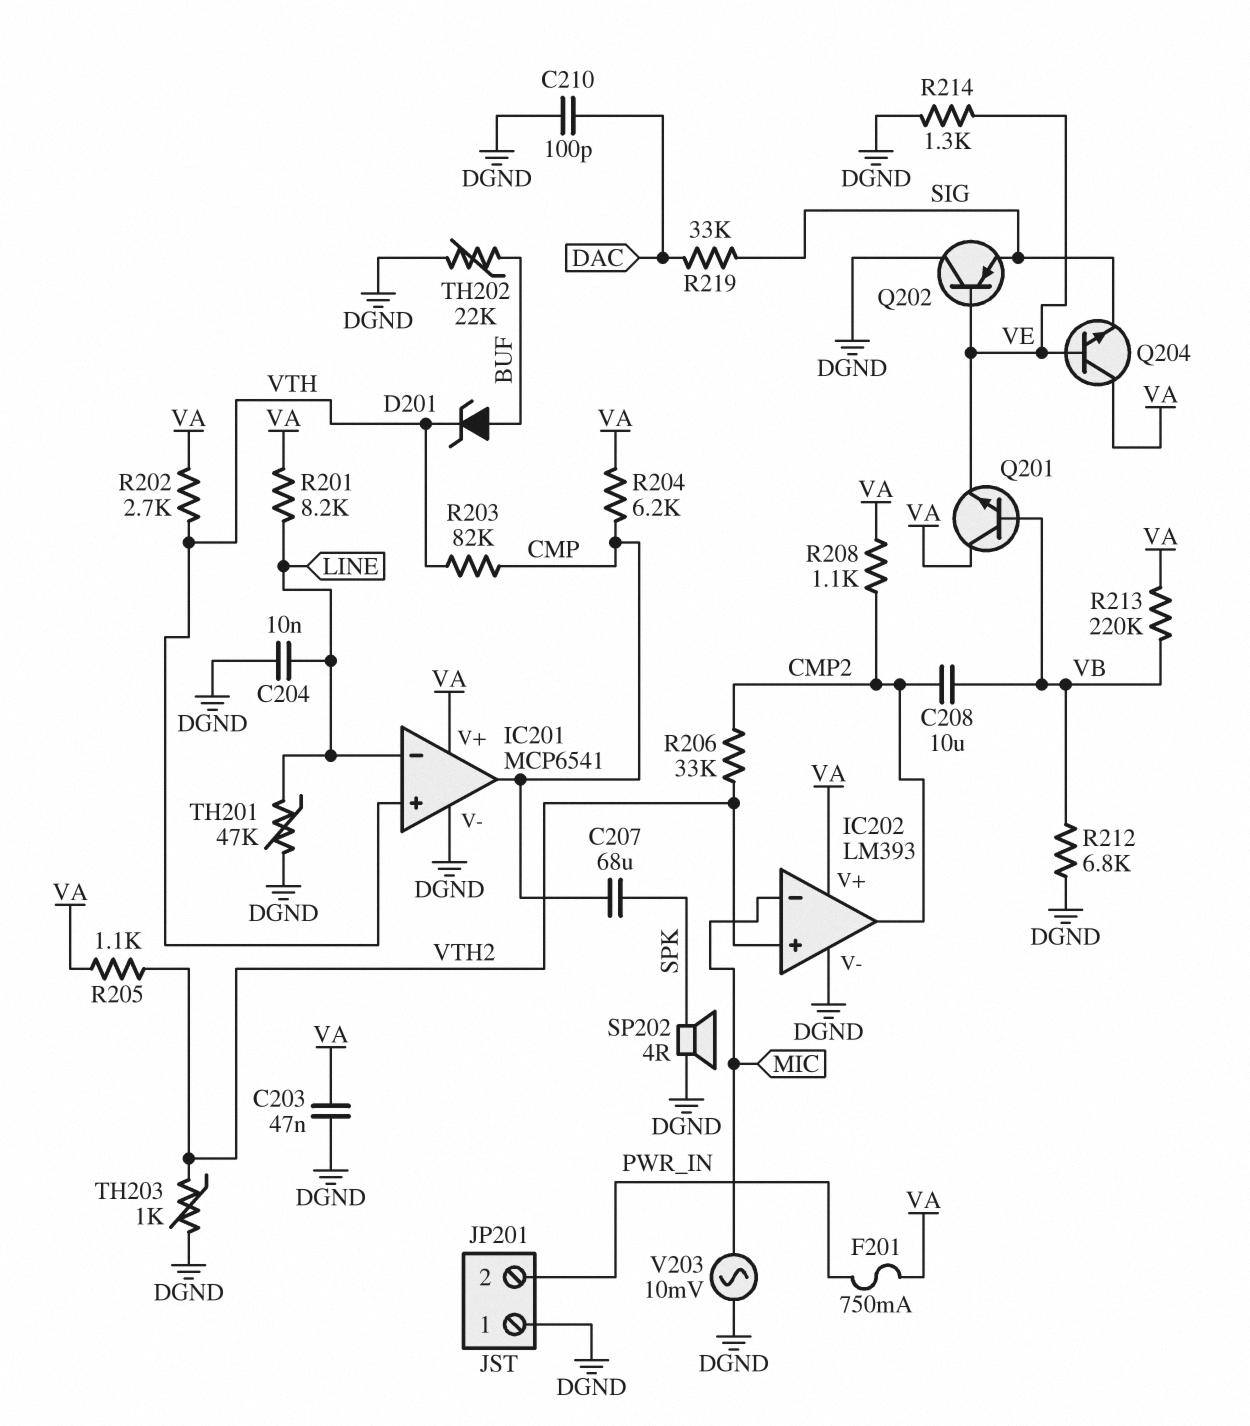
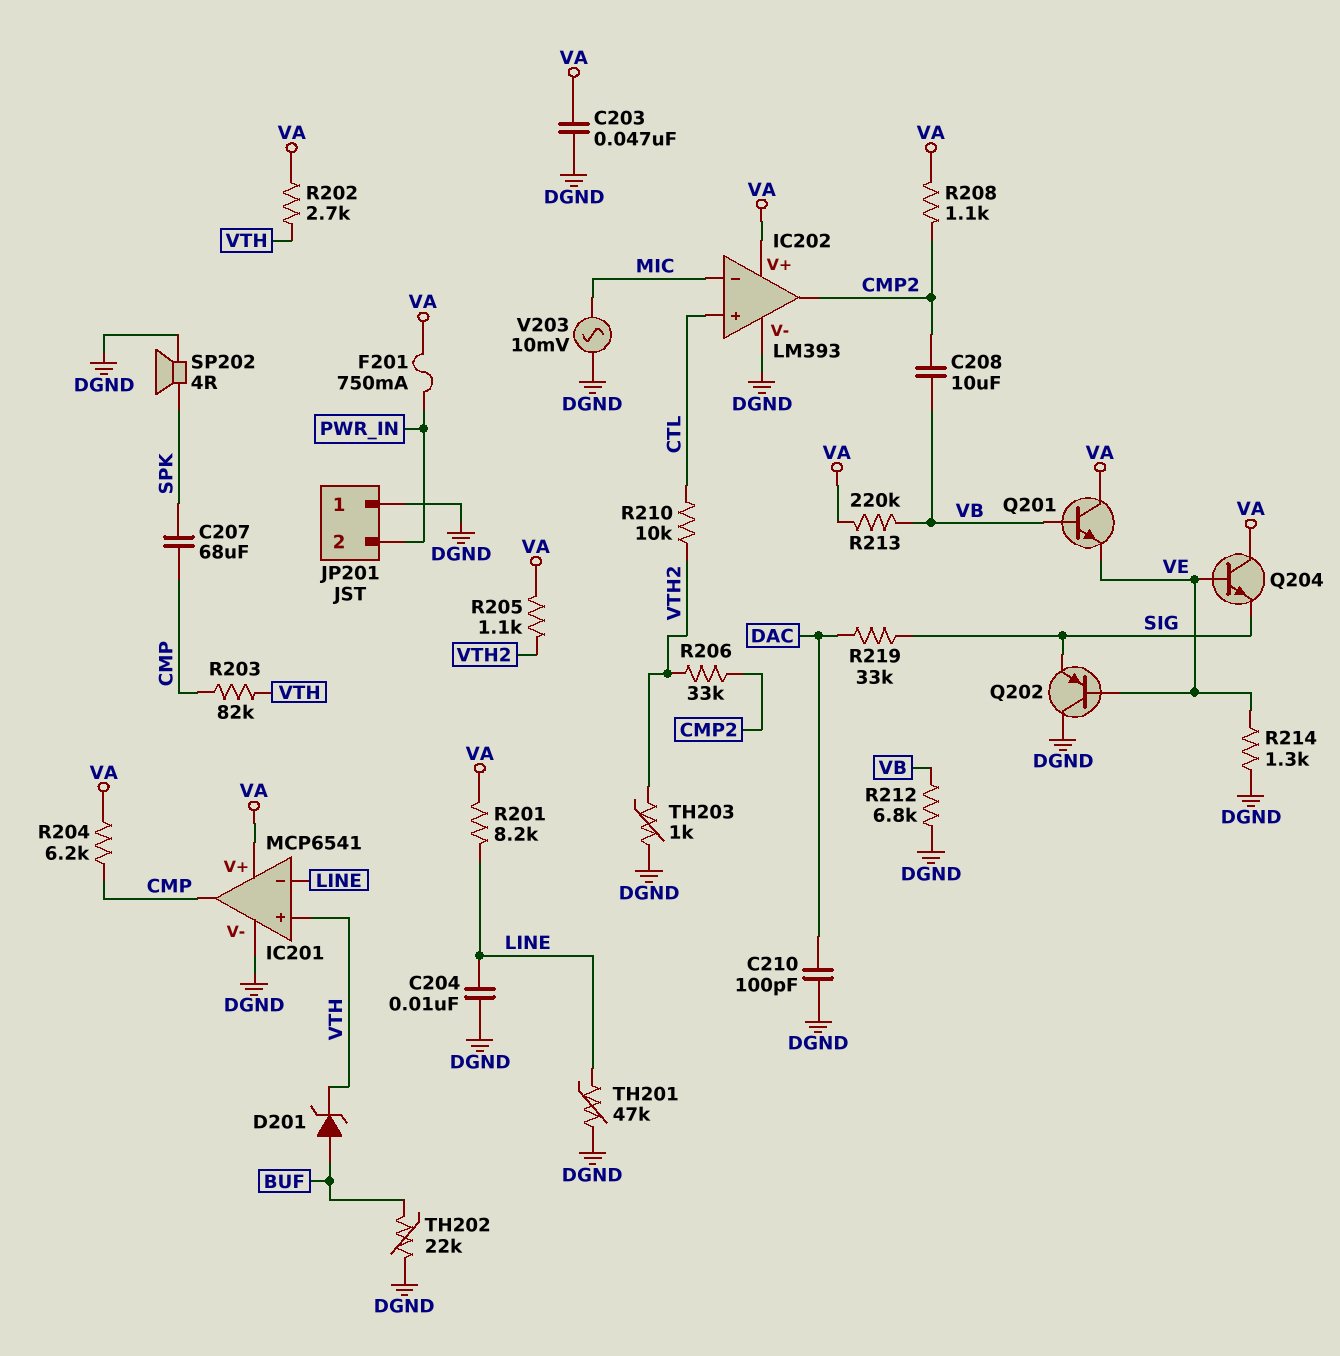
IC202 pin in+: VTH2 -> CTL
R210: none -> 10k (CTL, VTH2)

